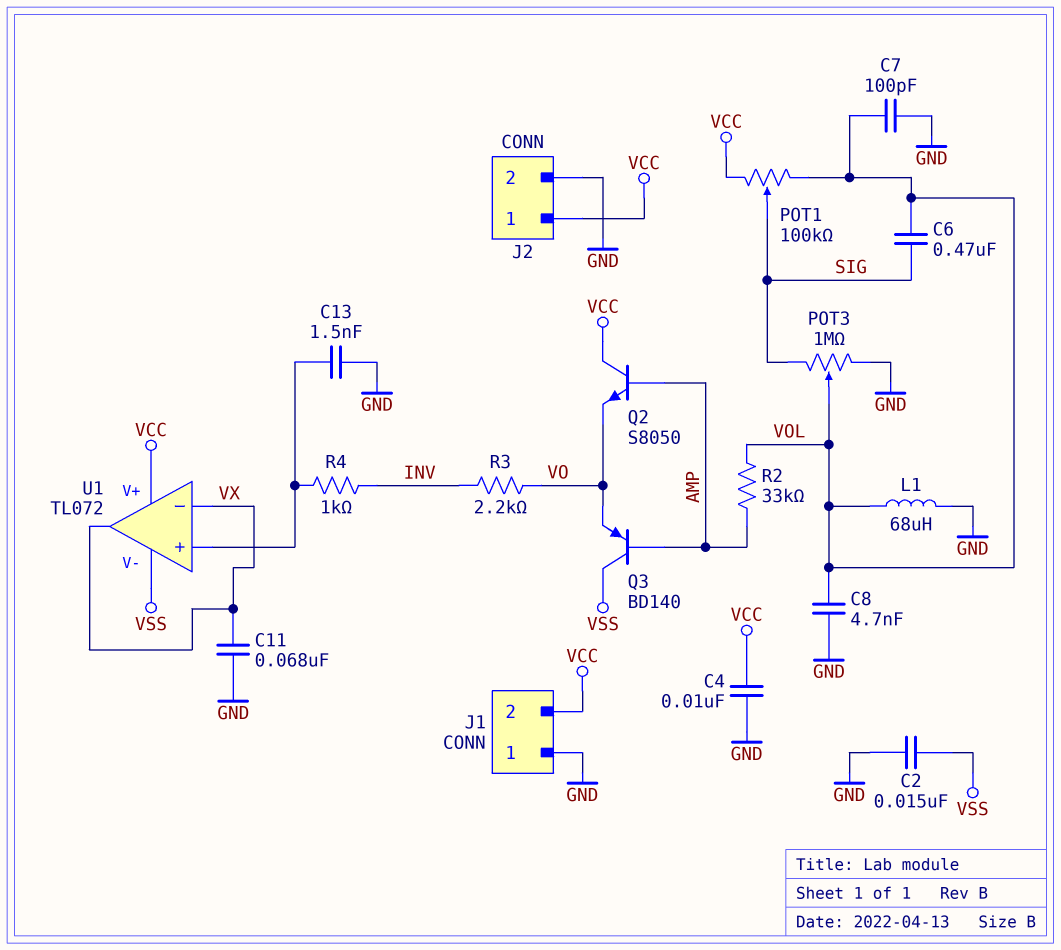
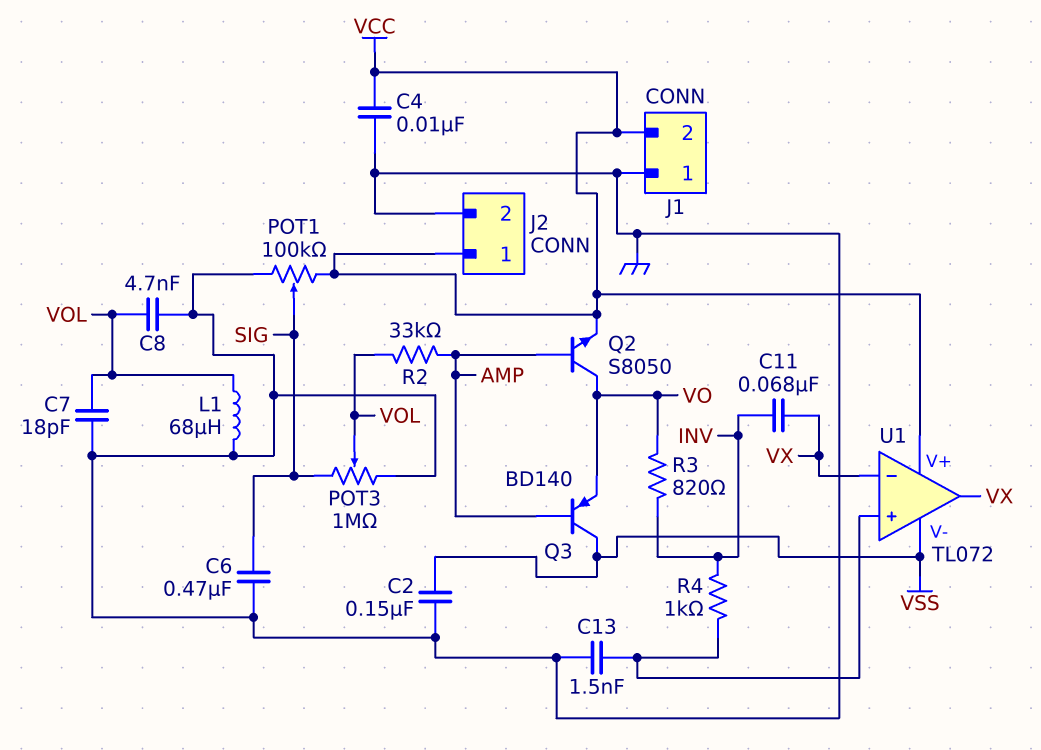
C2: 15nF (GND, VSS) -> 150nF (GND, VSS)
C6: 470nF (SIG, VOL) -> 470nF (GND, SIG)
C7: 100pF (GND, VOL) -> 18pF (GND, VOL)
C11: 68nF (GND, VX) -> 68nF (INV, VX)
POT1: 100k (VCC, VOL, wiper SIG) -> 100k (GND, VCC, wiper SIG)
Q2: NPN S8050 (B AMP, C VCC, E VO) -> NPN S8050 (B AMP, C VO, E VCC)
R3: 2.2k (INV, VO) -> 820 (INV, VO)

